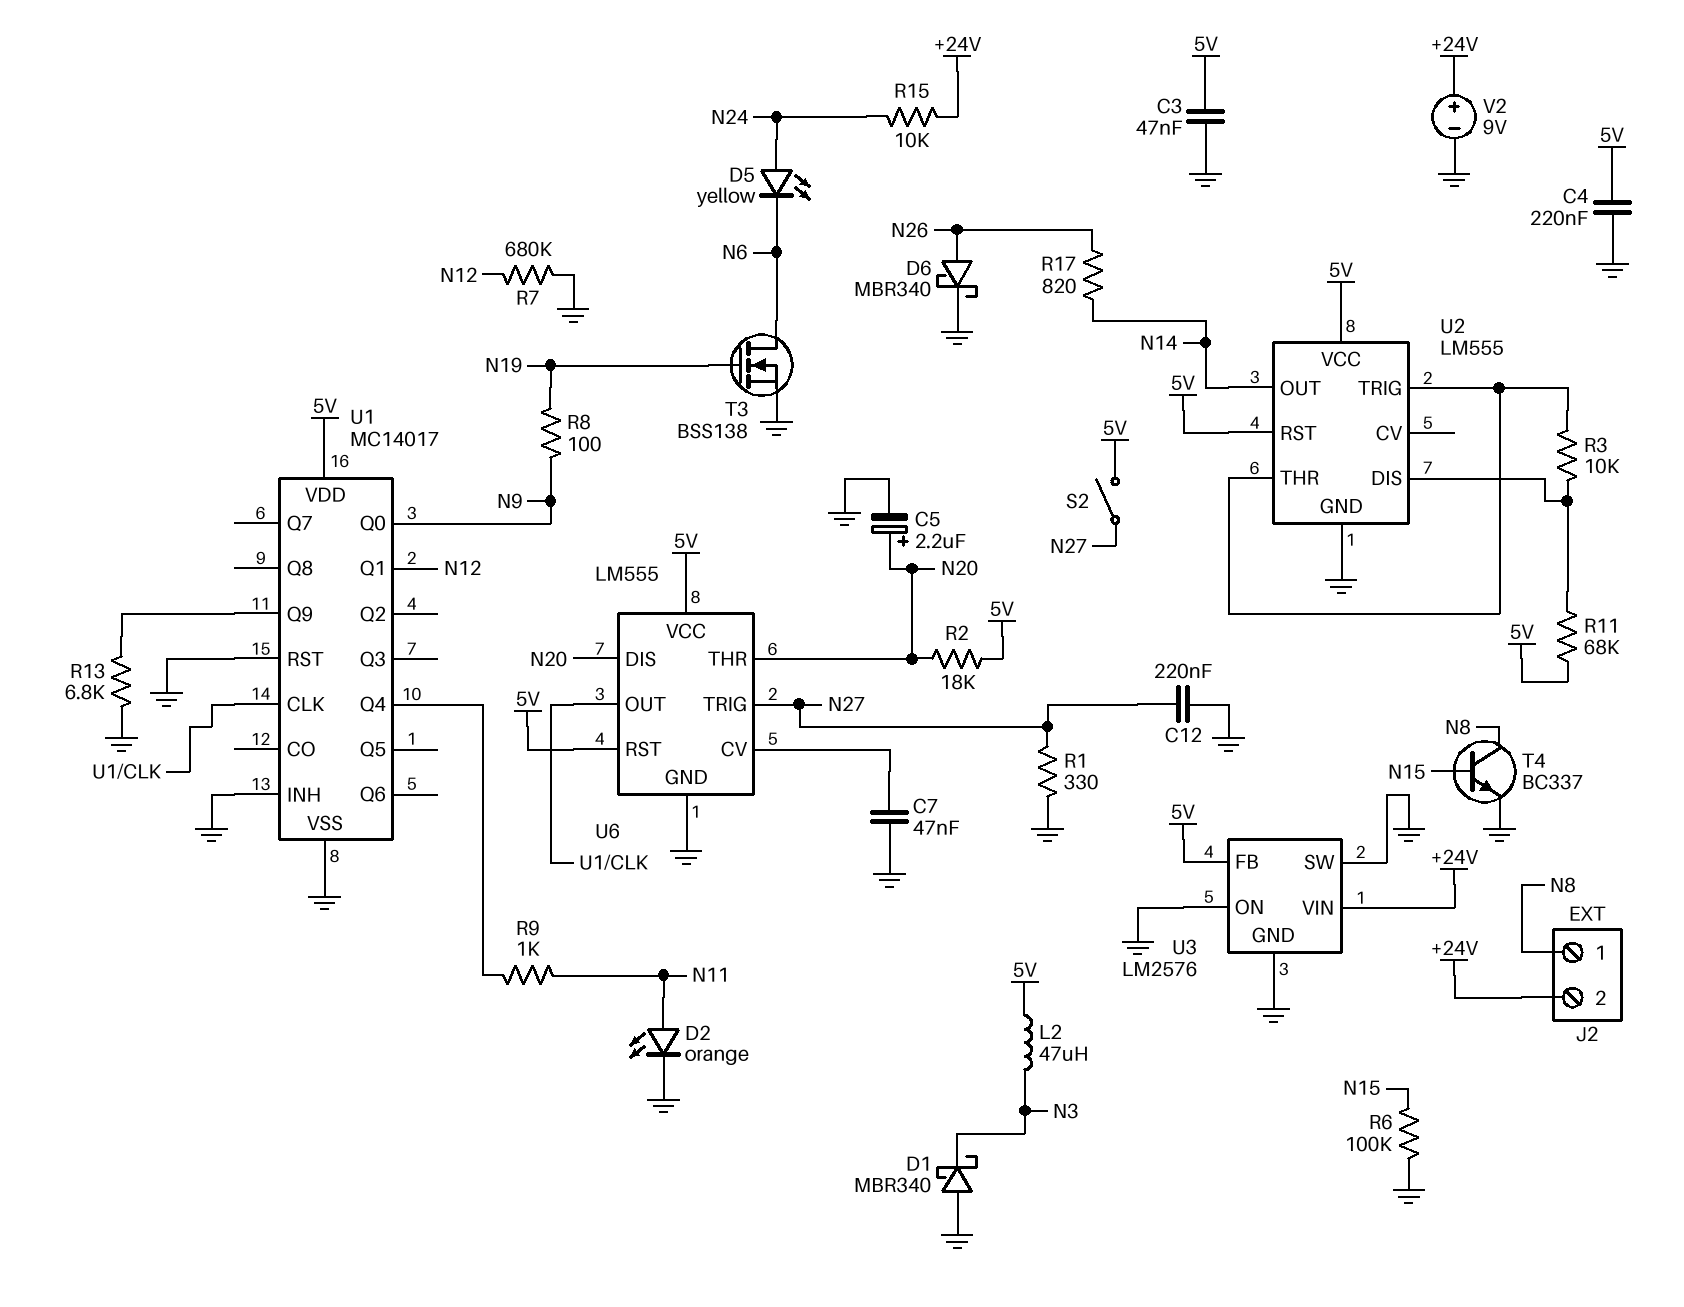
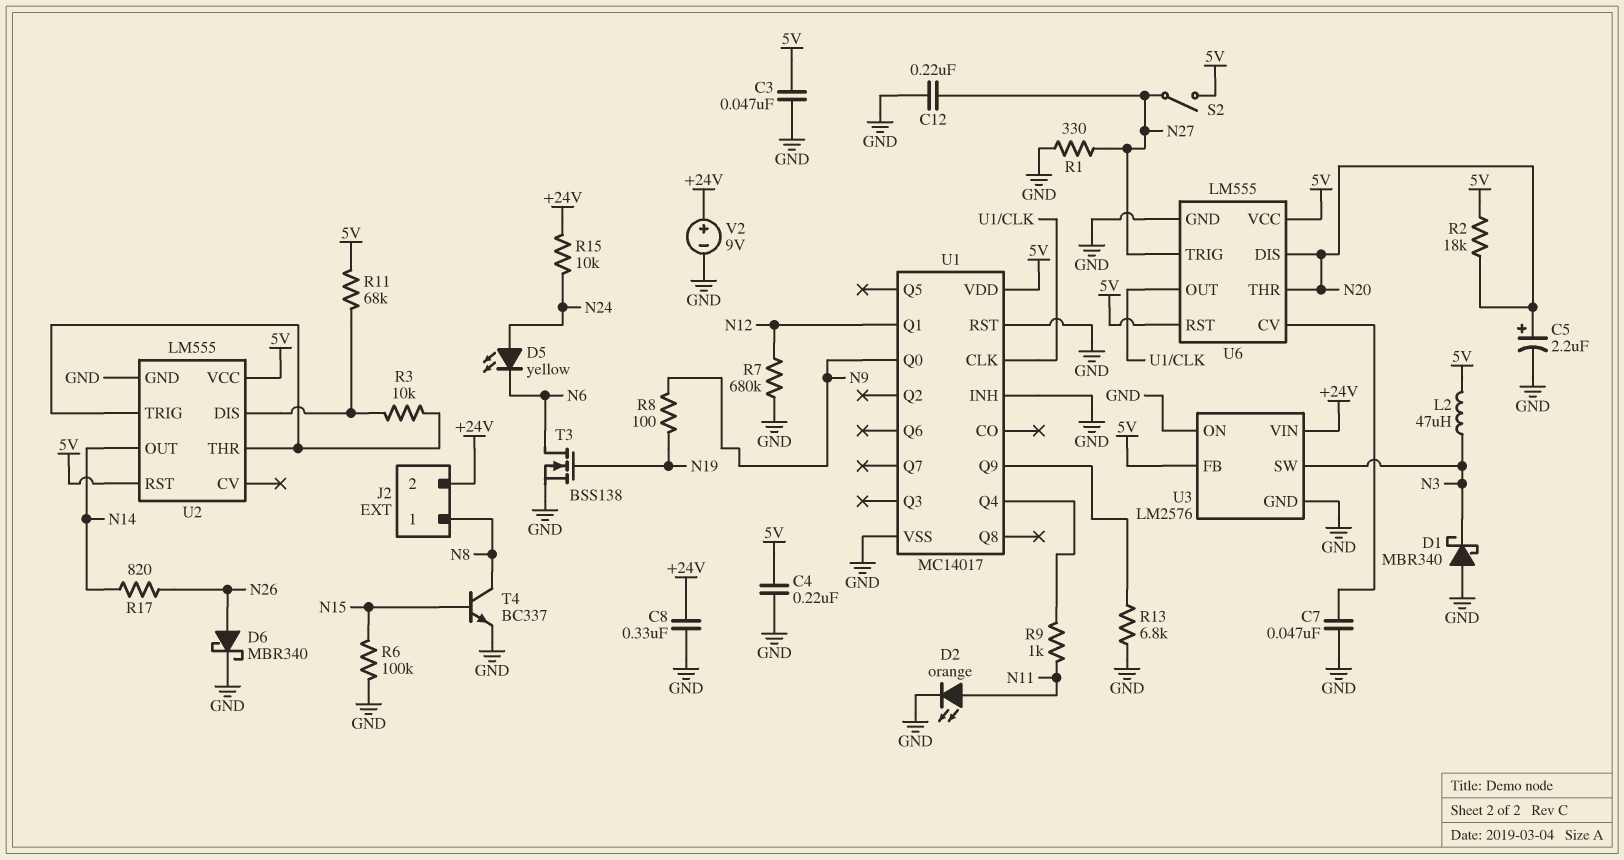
C8: none -> 330nF (+24V, GND)
U3 pin SW: GND -> N3

